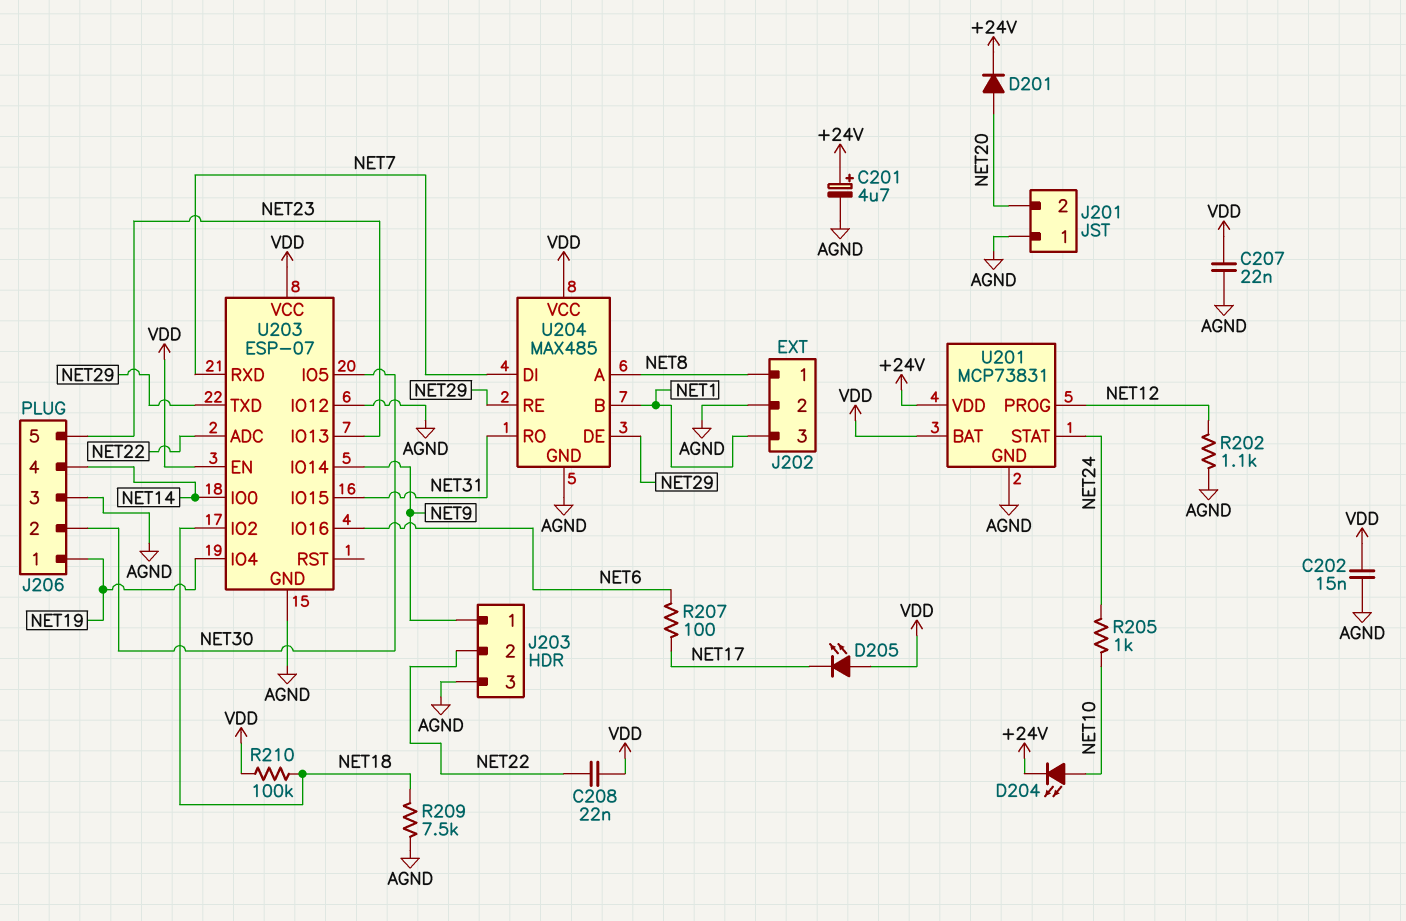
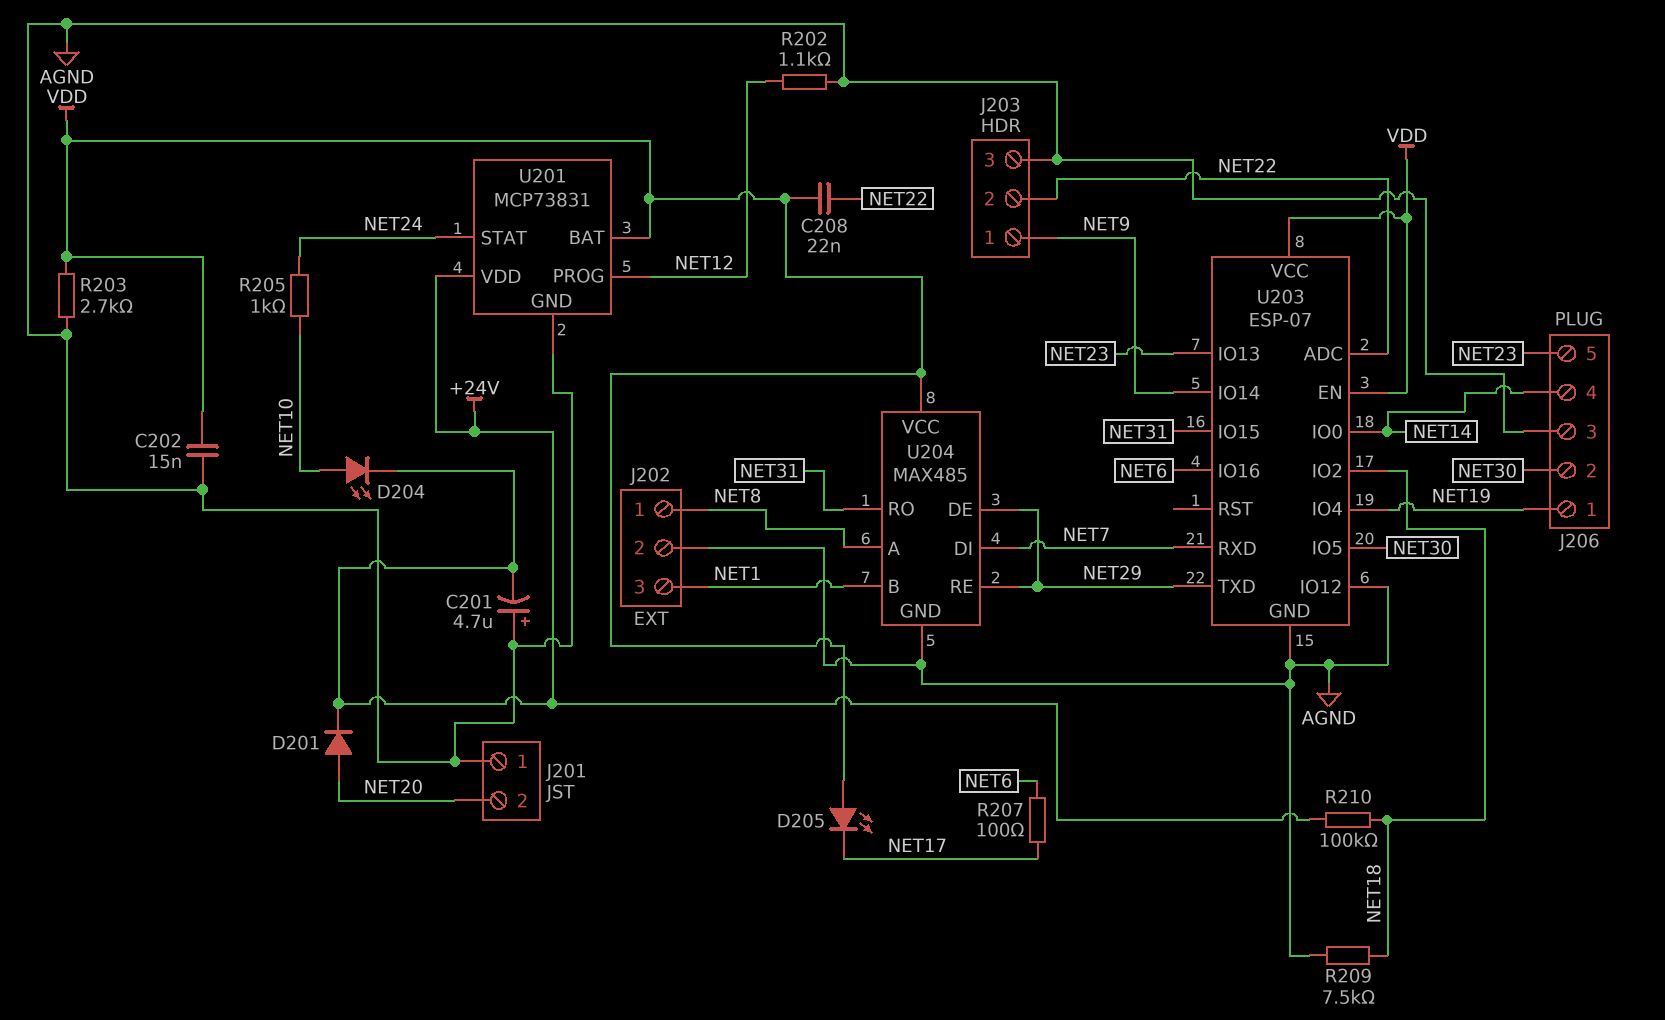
C201: 4.7uF (plus +24V, minus AGND) -> 4.7uF (plus AGND, minus +24V)
C207: 22nF (AGND, VDD) -> none
R203: none -> 2.7k (AGND, VDD)
R210: 100k (NET18, VDD) -> 100k (+24V, NET18)

